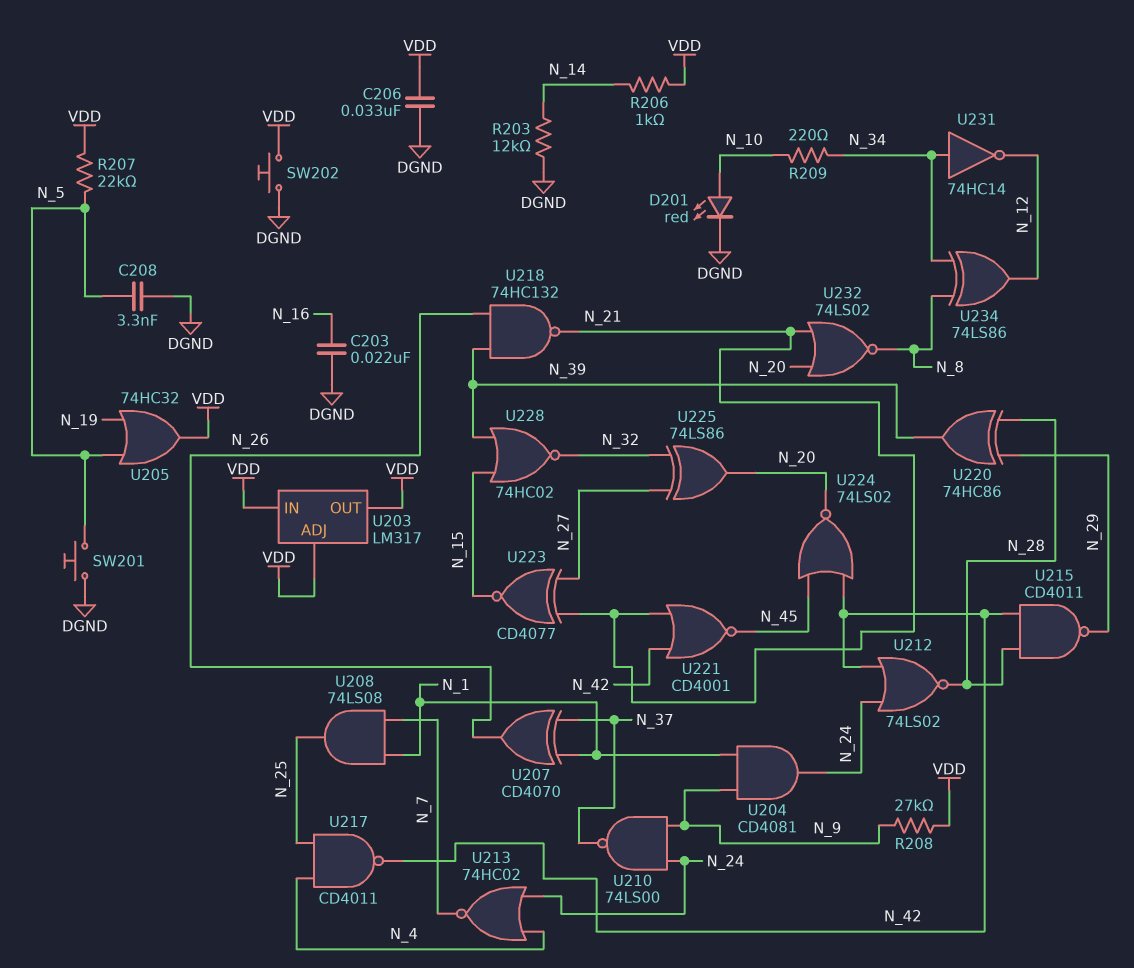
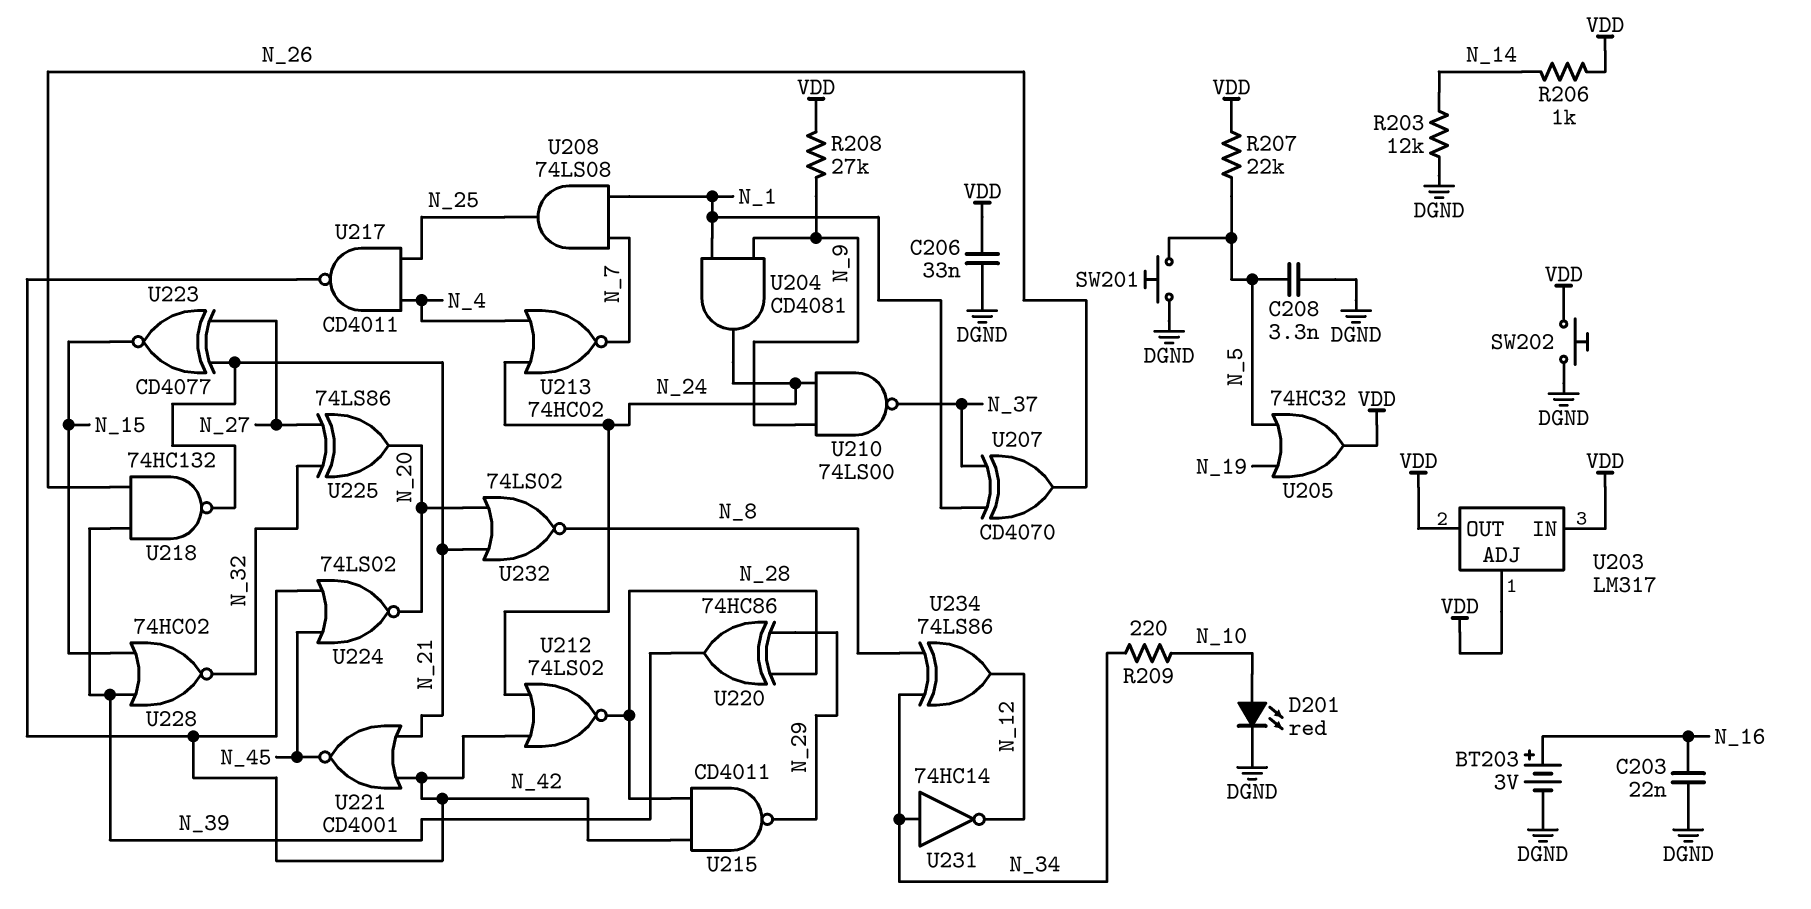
BT203: none -> 3V (plus N_16, minus DGND)

